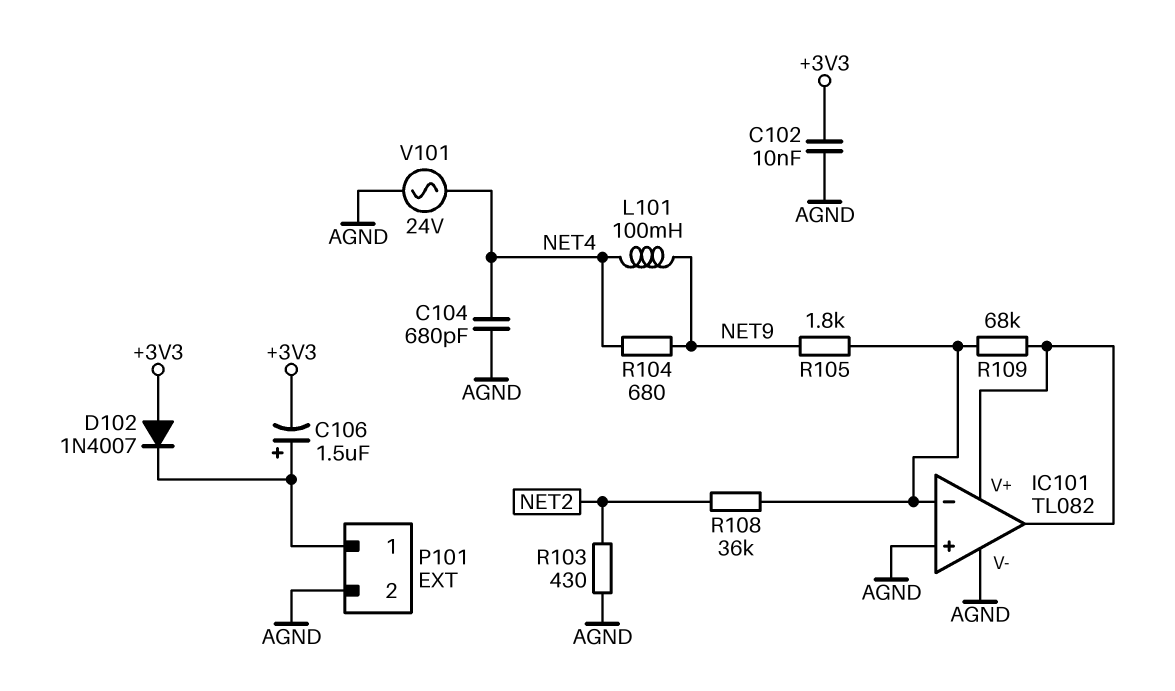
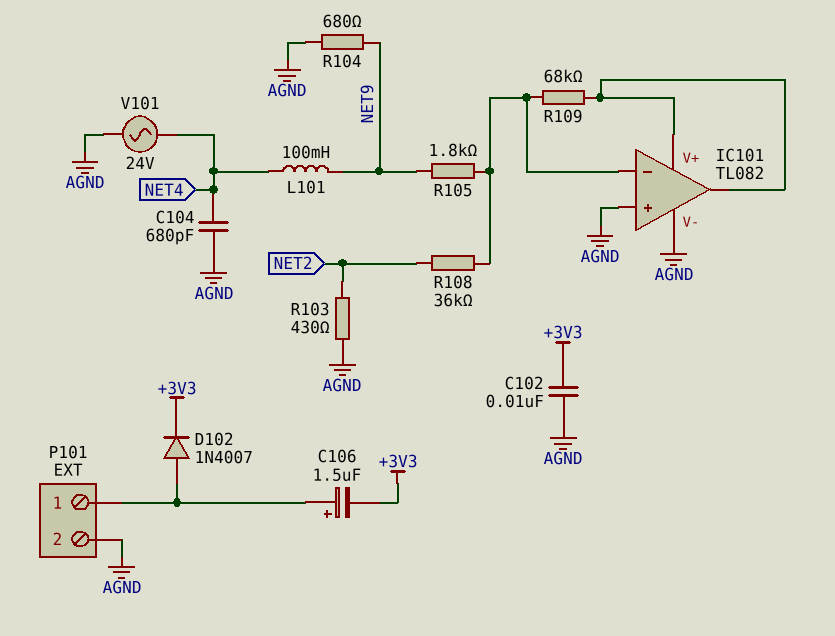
D102: diode 1N4007 (A +3V3, K P101/1) -> diode 1N4007 (A P101/1, K +3V3)
R104: 680 (NET4, NET9) -> 680 (AGND, NET9)

